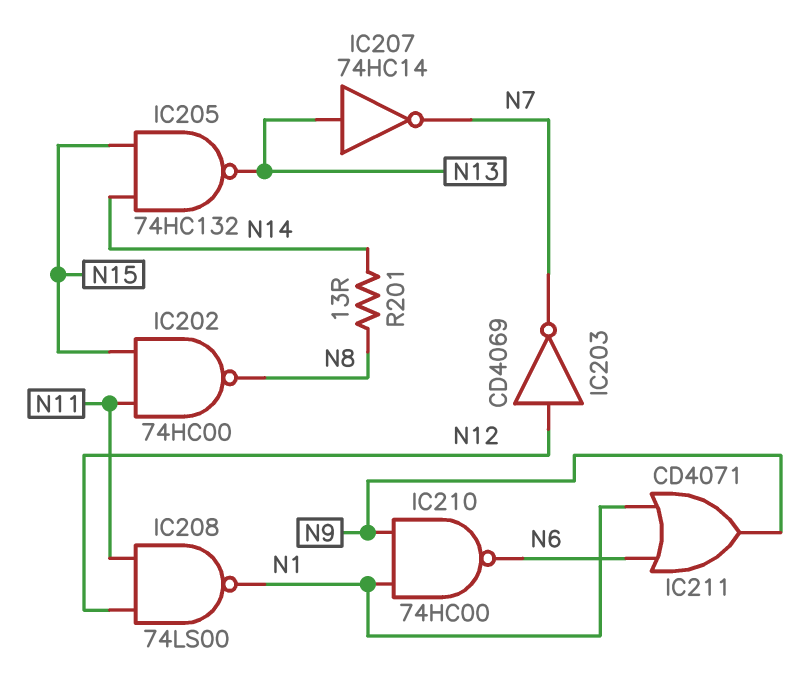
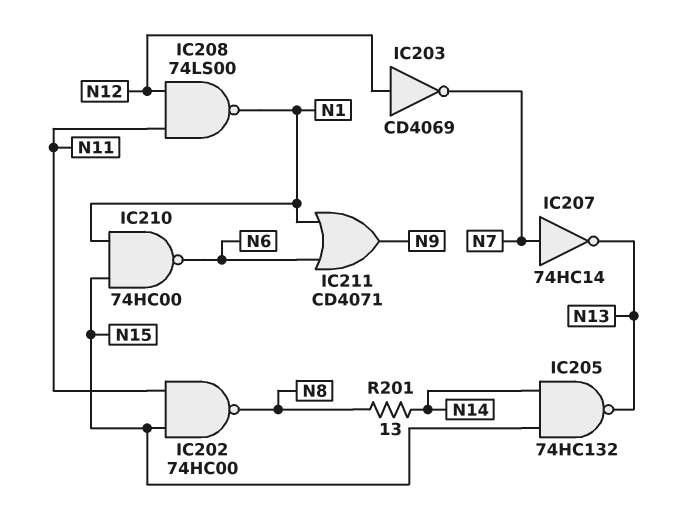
IC207: NOT 74HC14 (in N13, out N7) -> NOT 74HC14 (in N7, out N13)
IC210: NAND 74HC00 (in N1, in N9, out N6) -> NAND 74HC00 (in N1, in N15, out N6)

